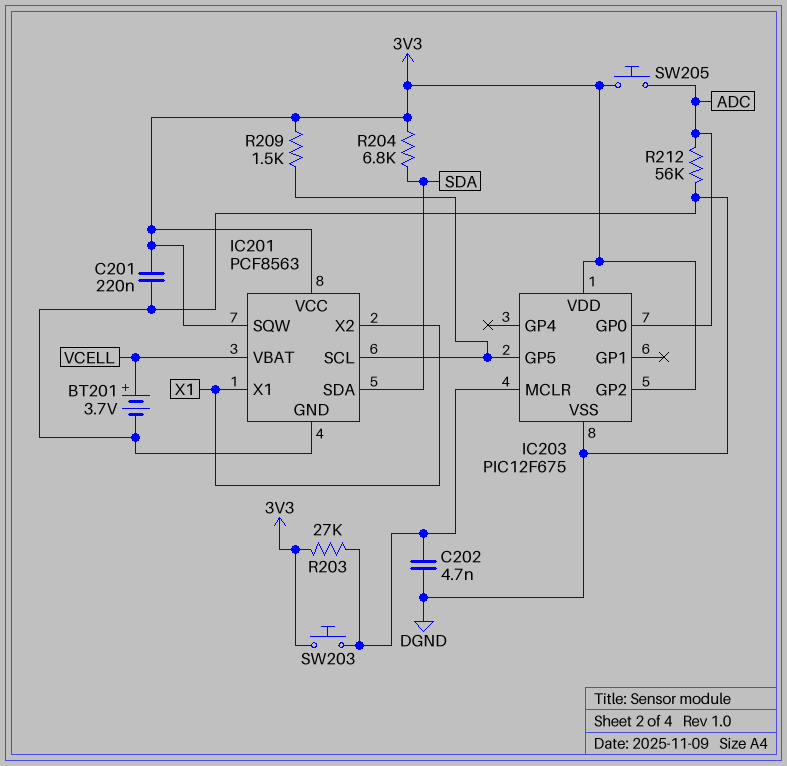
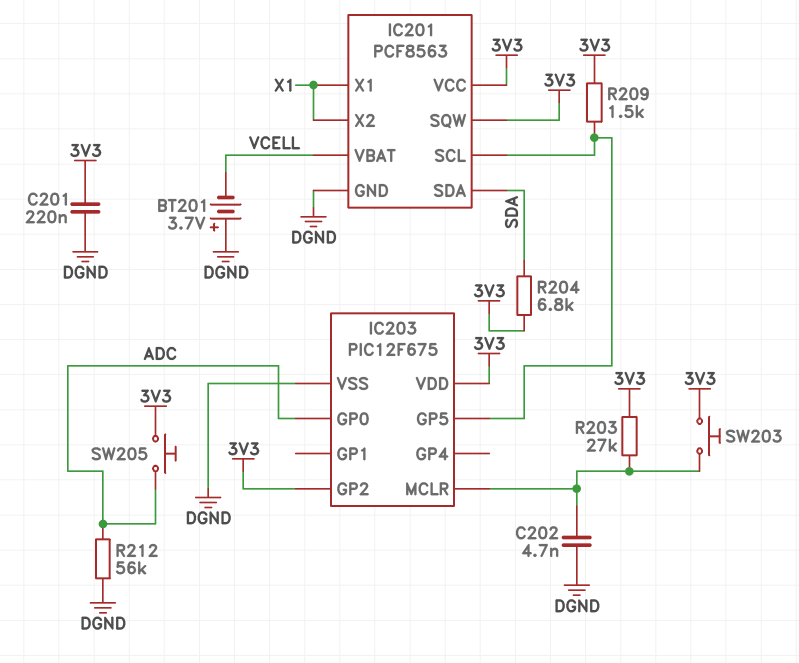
BT201: 3.7V (plus VCELL, minus DGND) -> 3.7V (plus DGND, minus VCELL)

